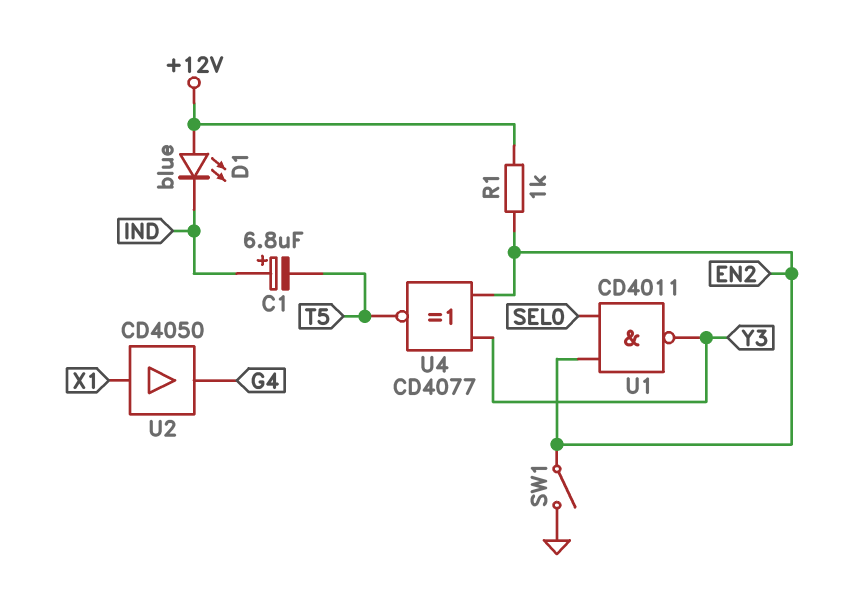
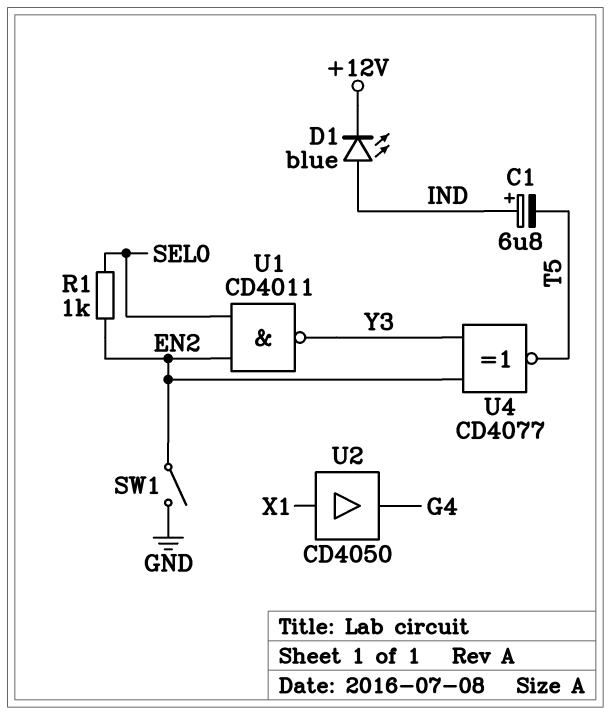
D1: LED blue (A +12V, K IND) -> LED blue (A IND, K +12V)
R1: 1k (+12V, EN2) -> 1k (EN2, SEL0)

